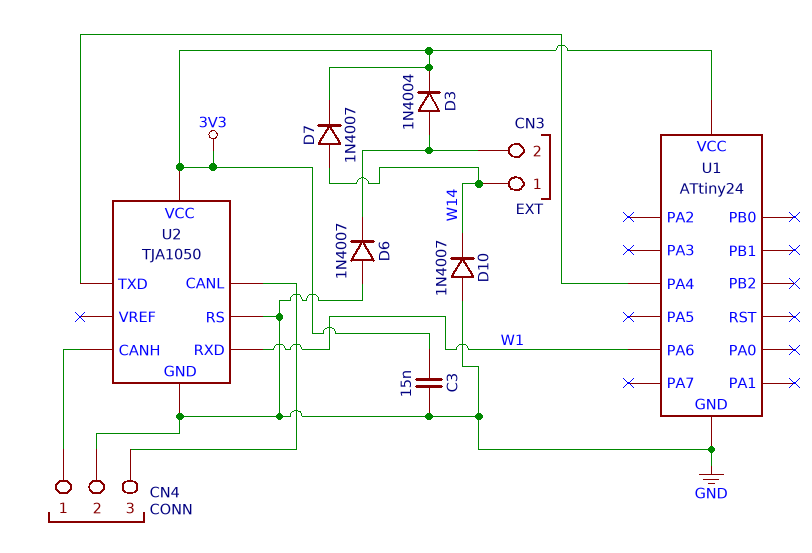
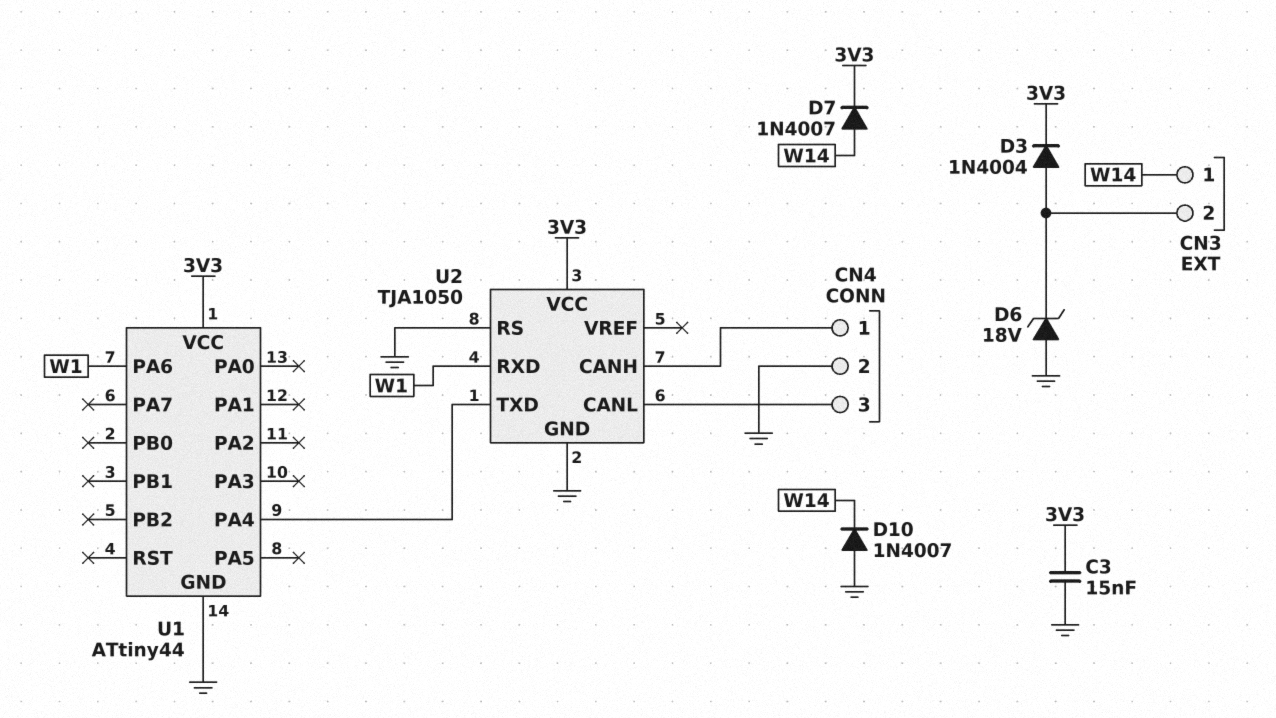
D6: diode 1N4007 (A GND, K CN3/2) -> zener 18V (A GND, K CN3/2)
U1: ATtiny24 -> ATtiny44

